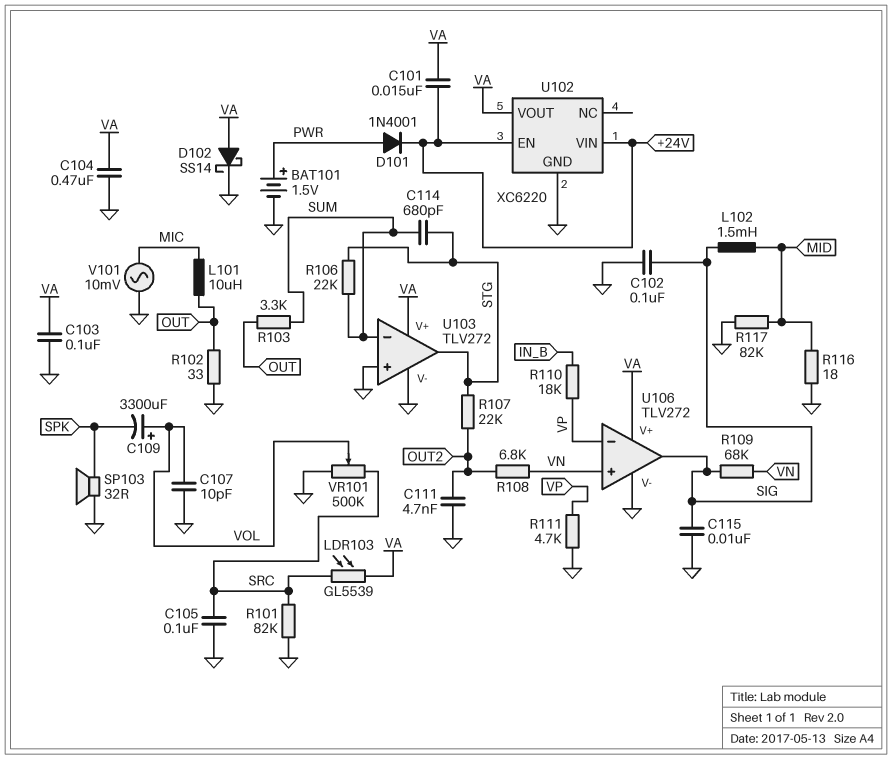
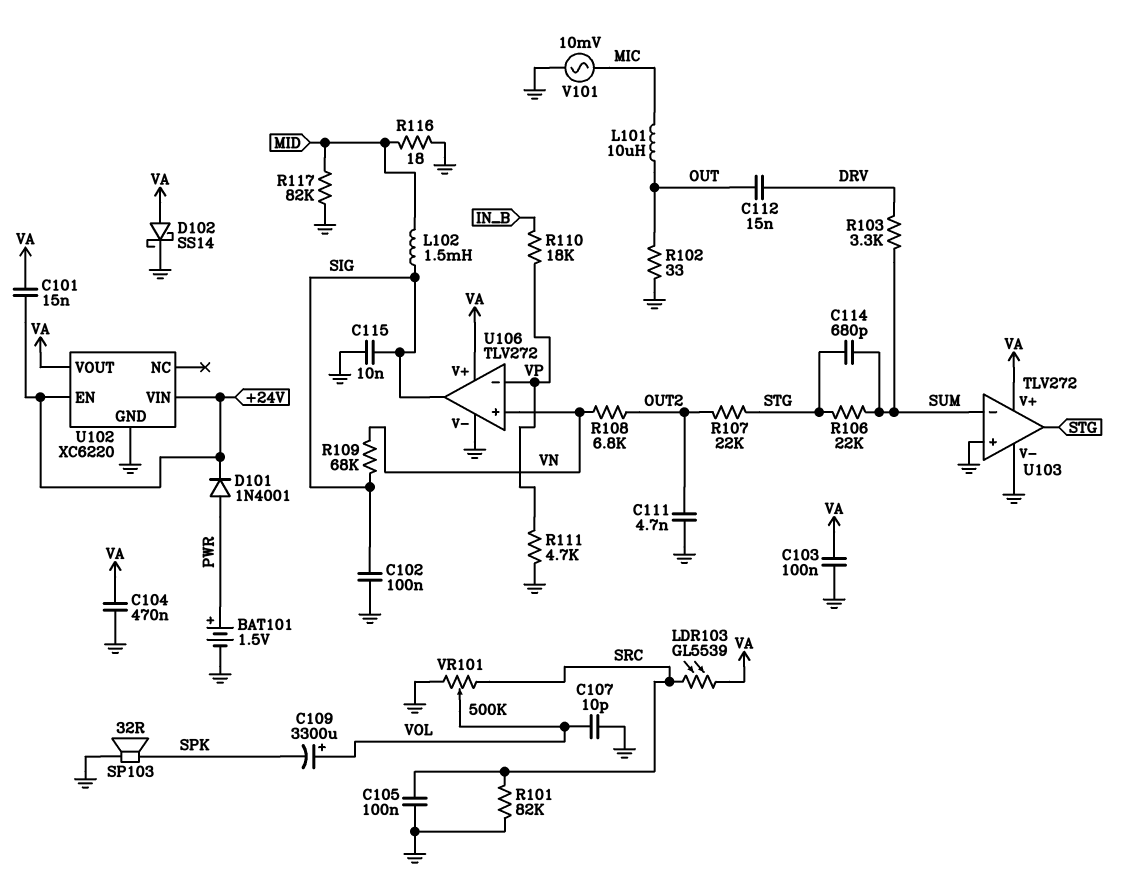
C112: none -> 15nF (DRV, OUT)
R103: 3.3k (OUT, SUM) -> 3.3k (DRV, SUM)

